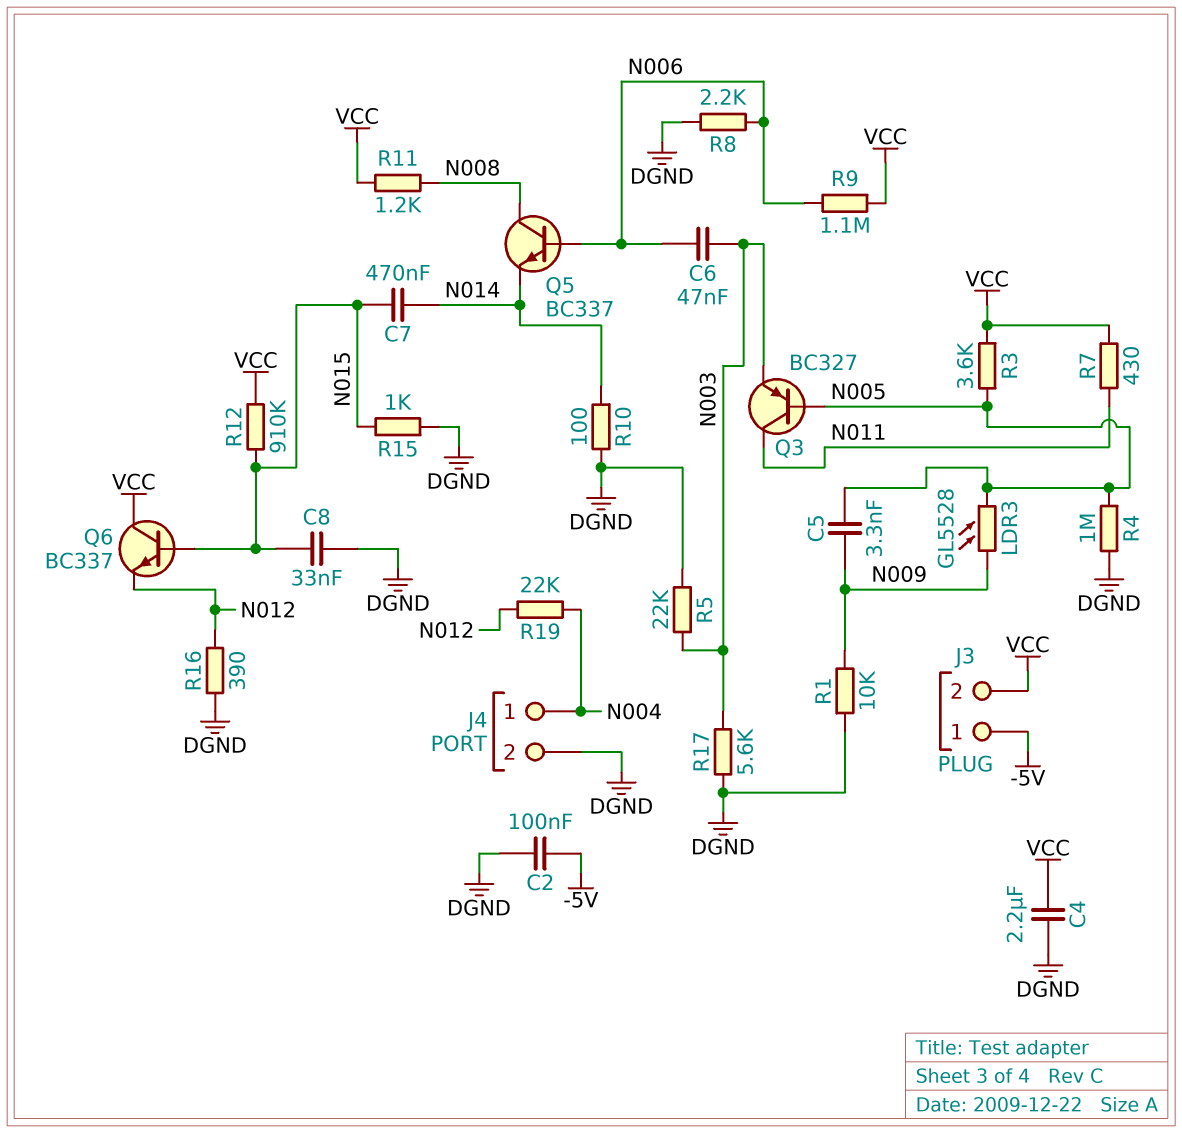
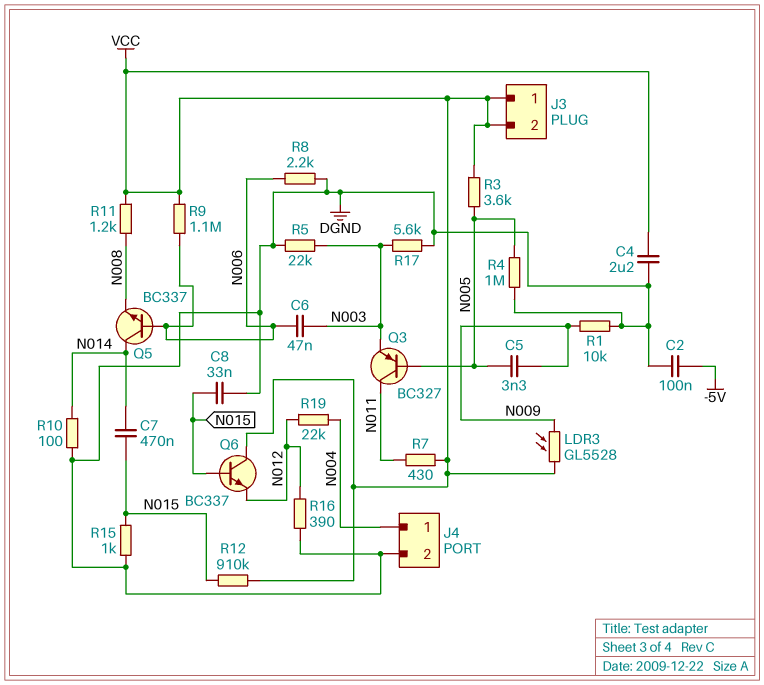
J3 pin 1: -5V -> VCC
LDR3: GL5528 (N005, N009) -> GL5528 (N009, VCC)
Q5: NPN BC337 (B N006, C N008, E N014) -> NPN BC337 (B N006, C N014, E N008)

